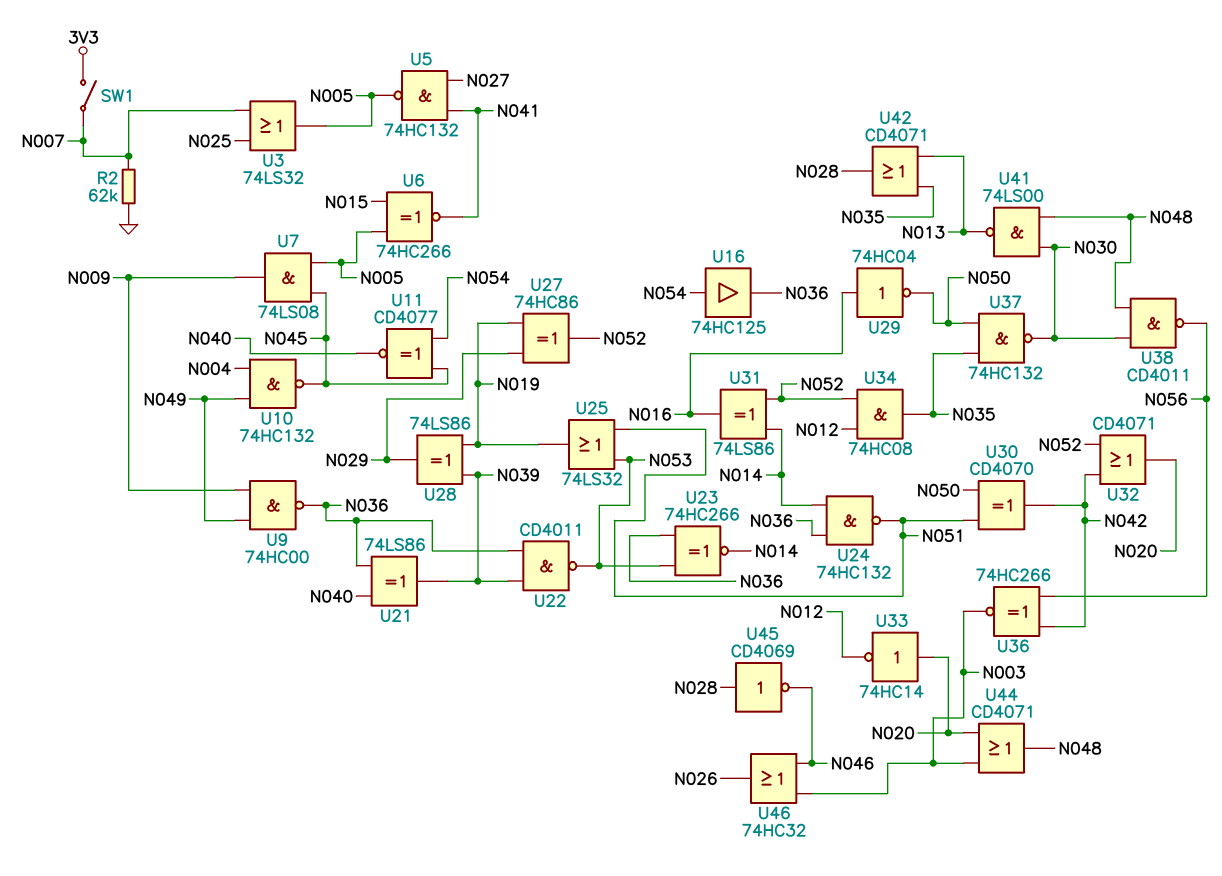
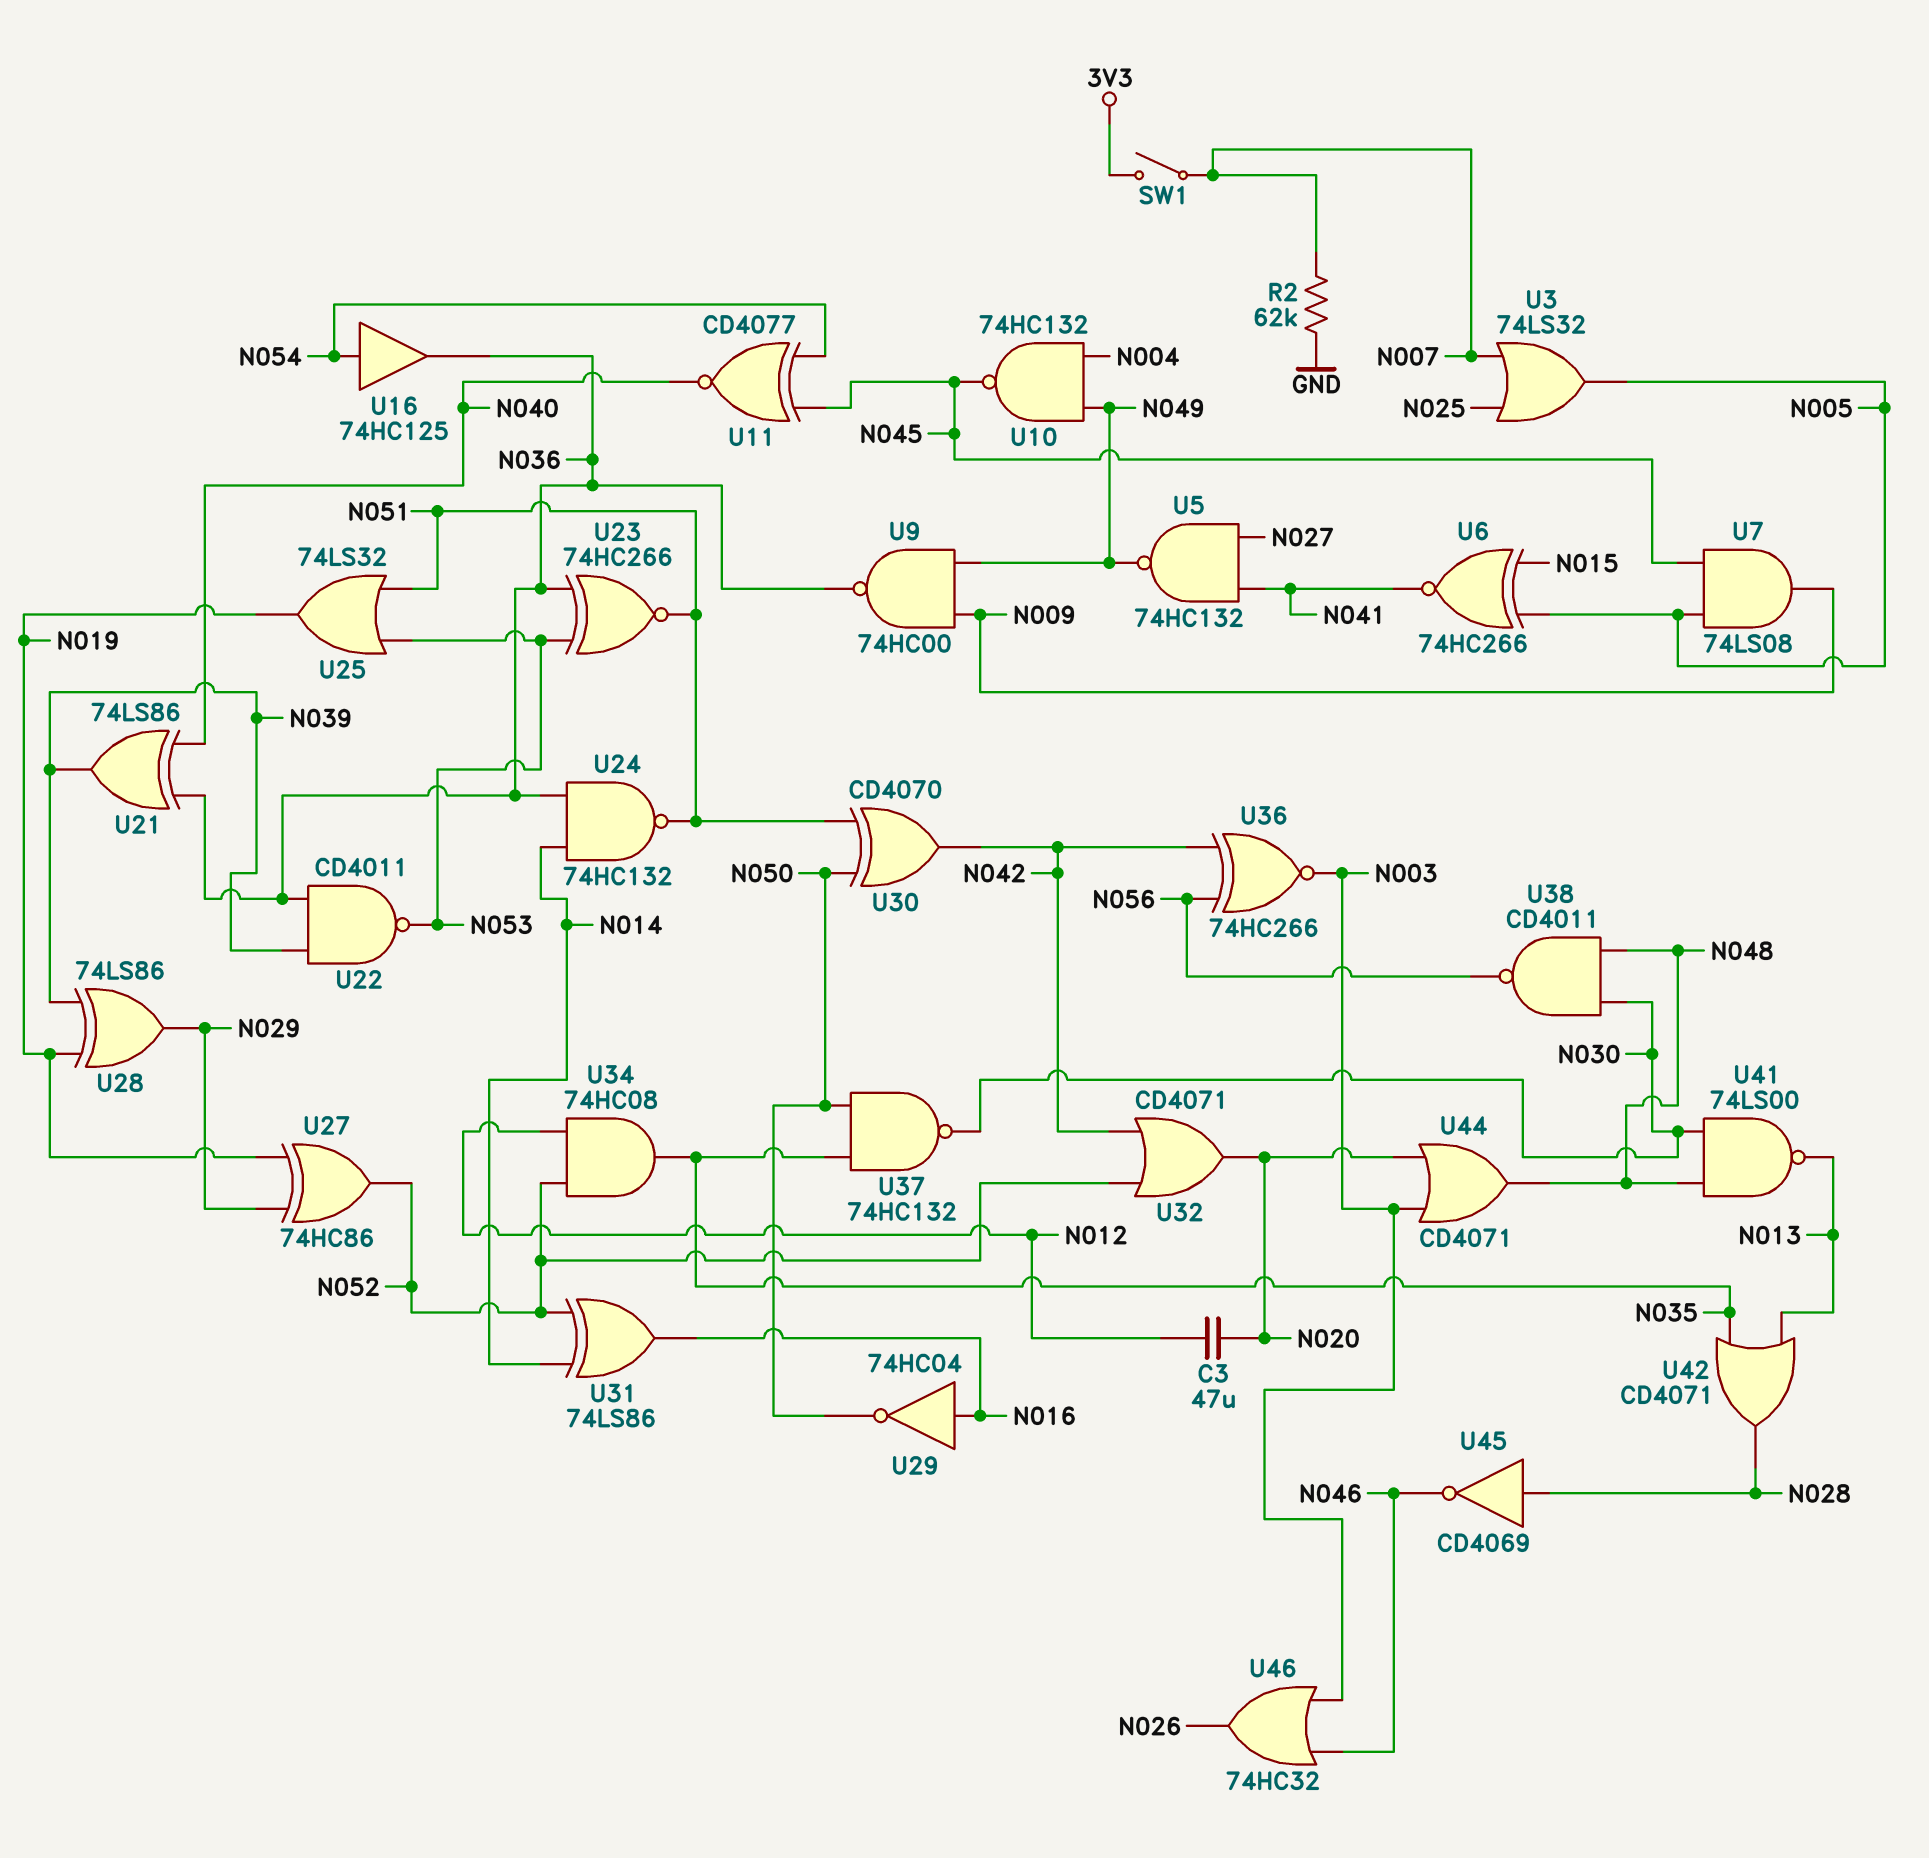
C3: none -> 47uF (N012, N020)
U5: NAND 74HC132 (in N027, in N041, out N005) -> NAND 74HC132 (in N027, in N041, out N049)
U23: XNOR 74HC266 (in N036, in N053, out N014) -> XNOR 74HC266 (in N036, in N053, out N051)
U33: NOT 74HC14 (in N020, out N012) -> none

